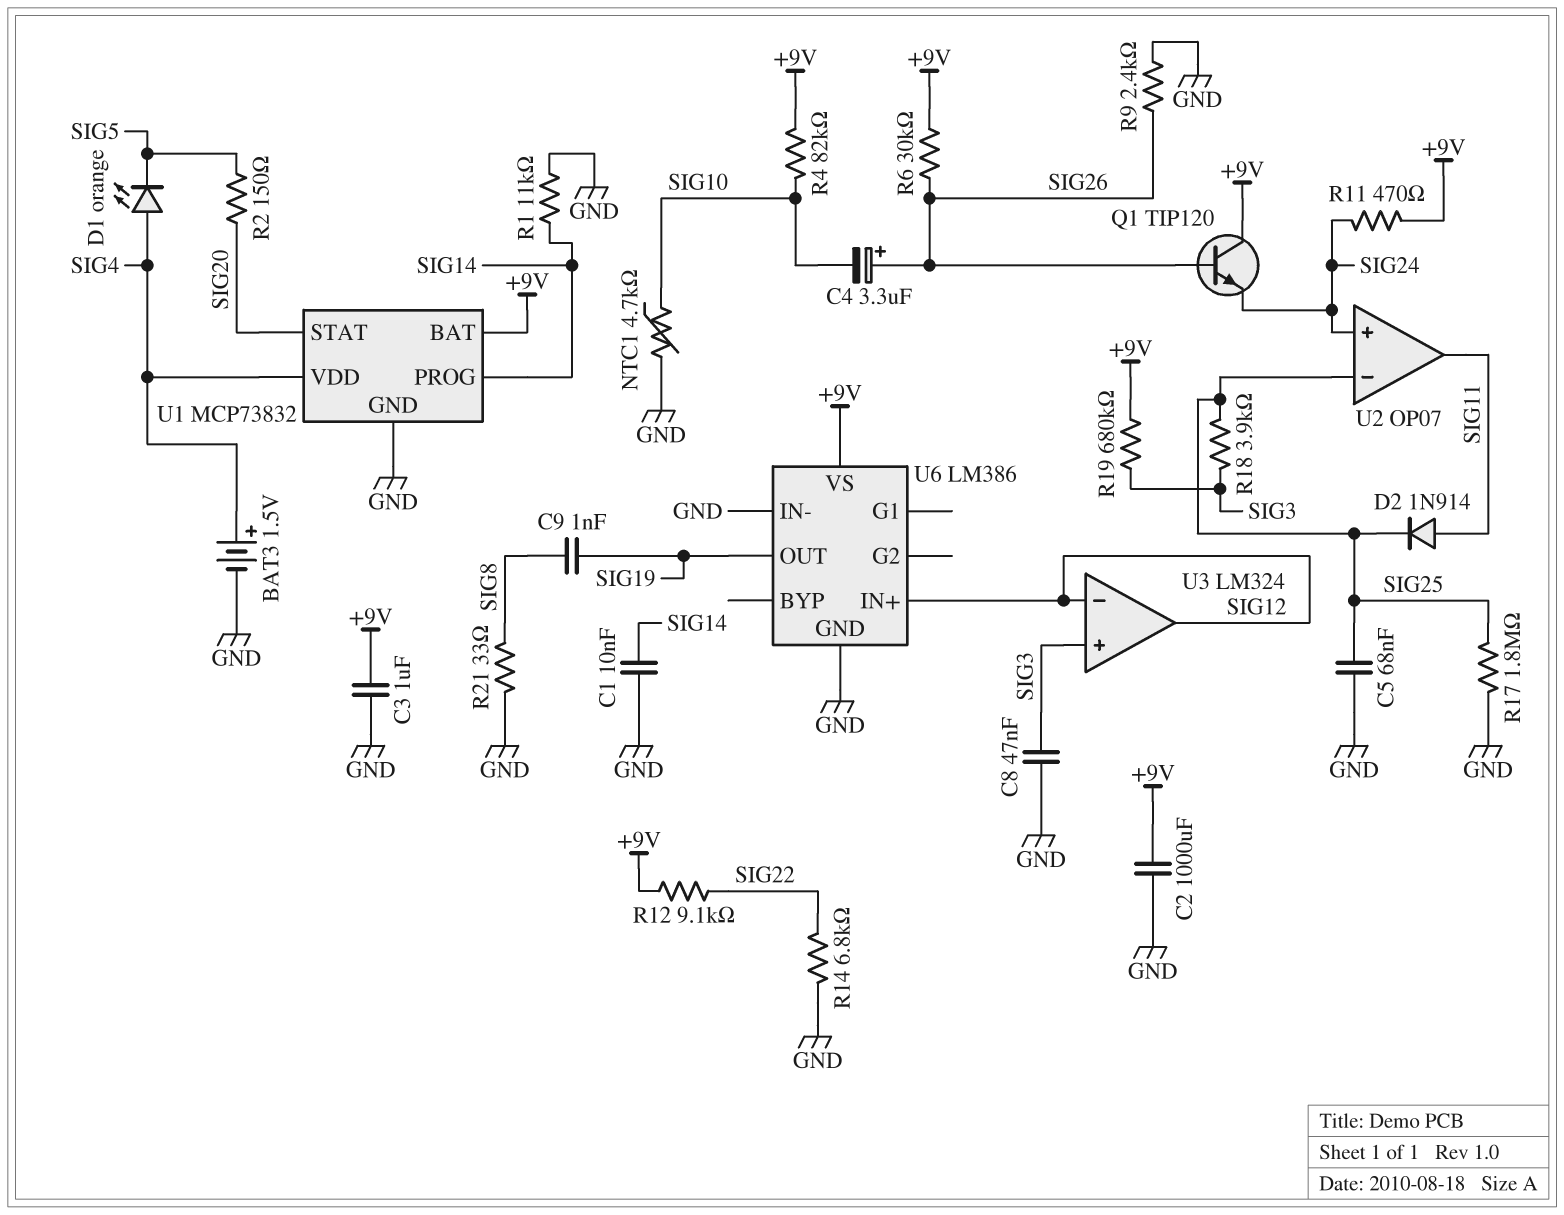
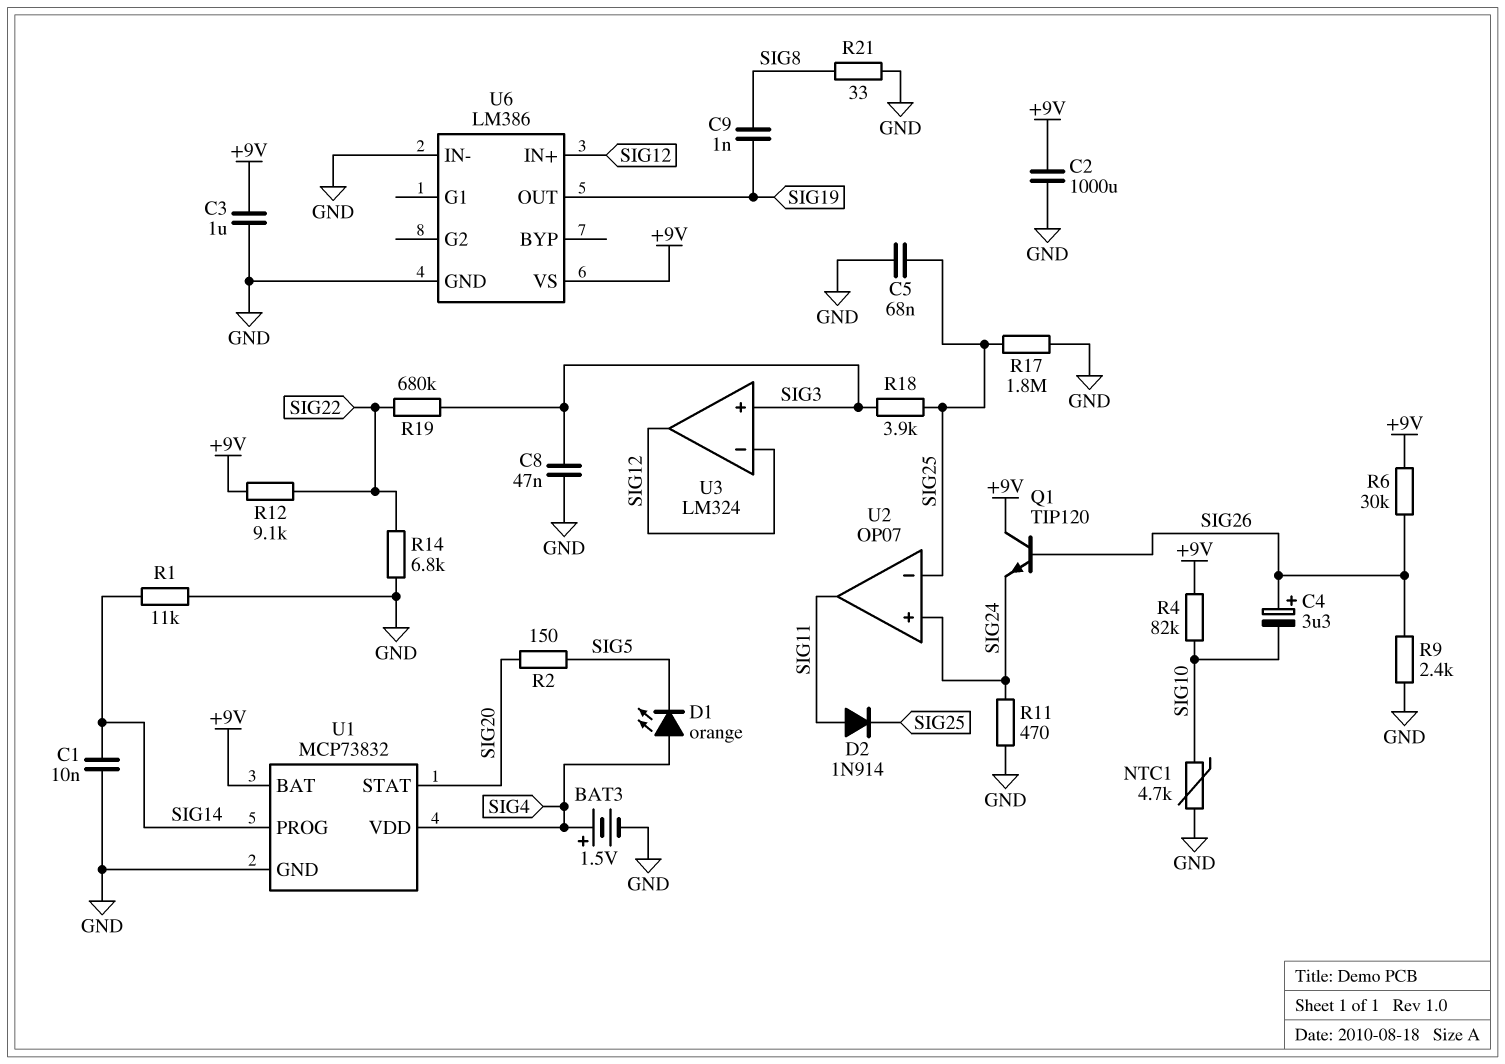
R11: 470 (+9V, SIG24) -> 470 (GND, SIG24)
R19: 680k (+9V, SIG3) -> 680k (SIG3, SIG22)

